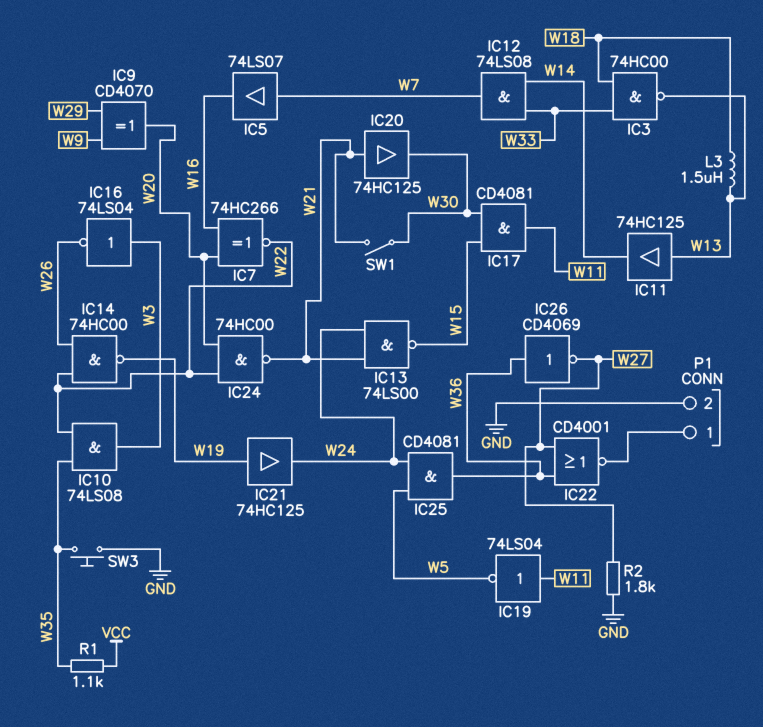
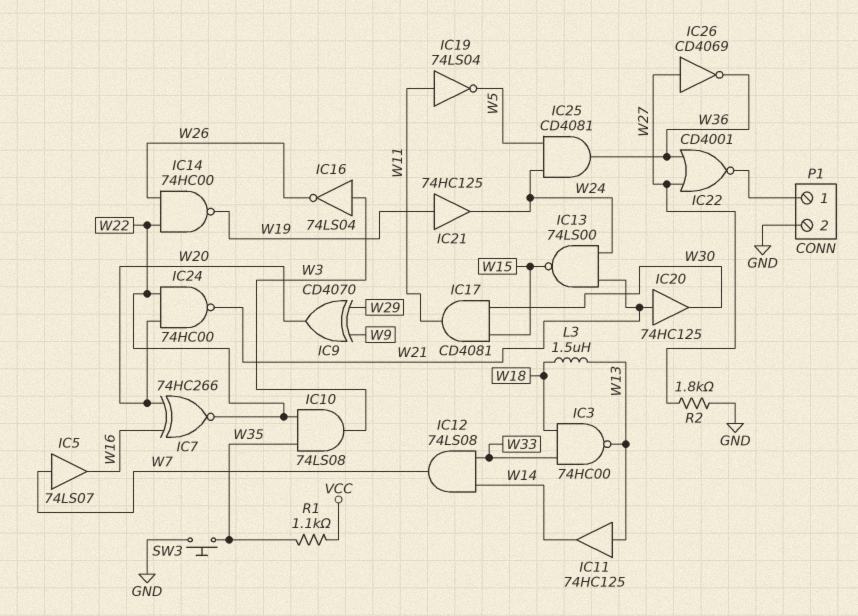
IC26: NOT CD4069 (in W36, out W27) -> NOT CD4069 (in W27, out W36)
SW1: switch (W21, W30) -> none

